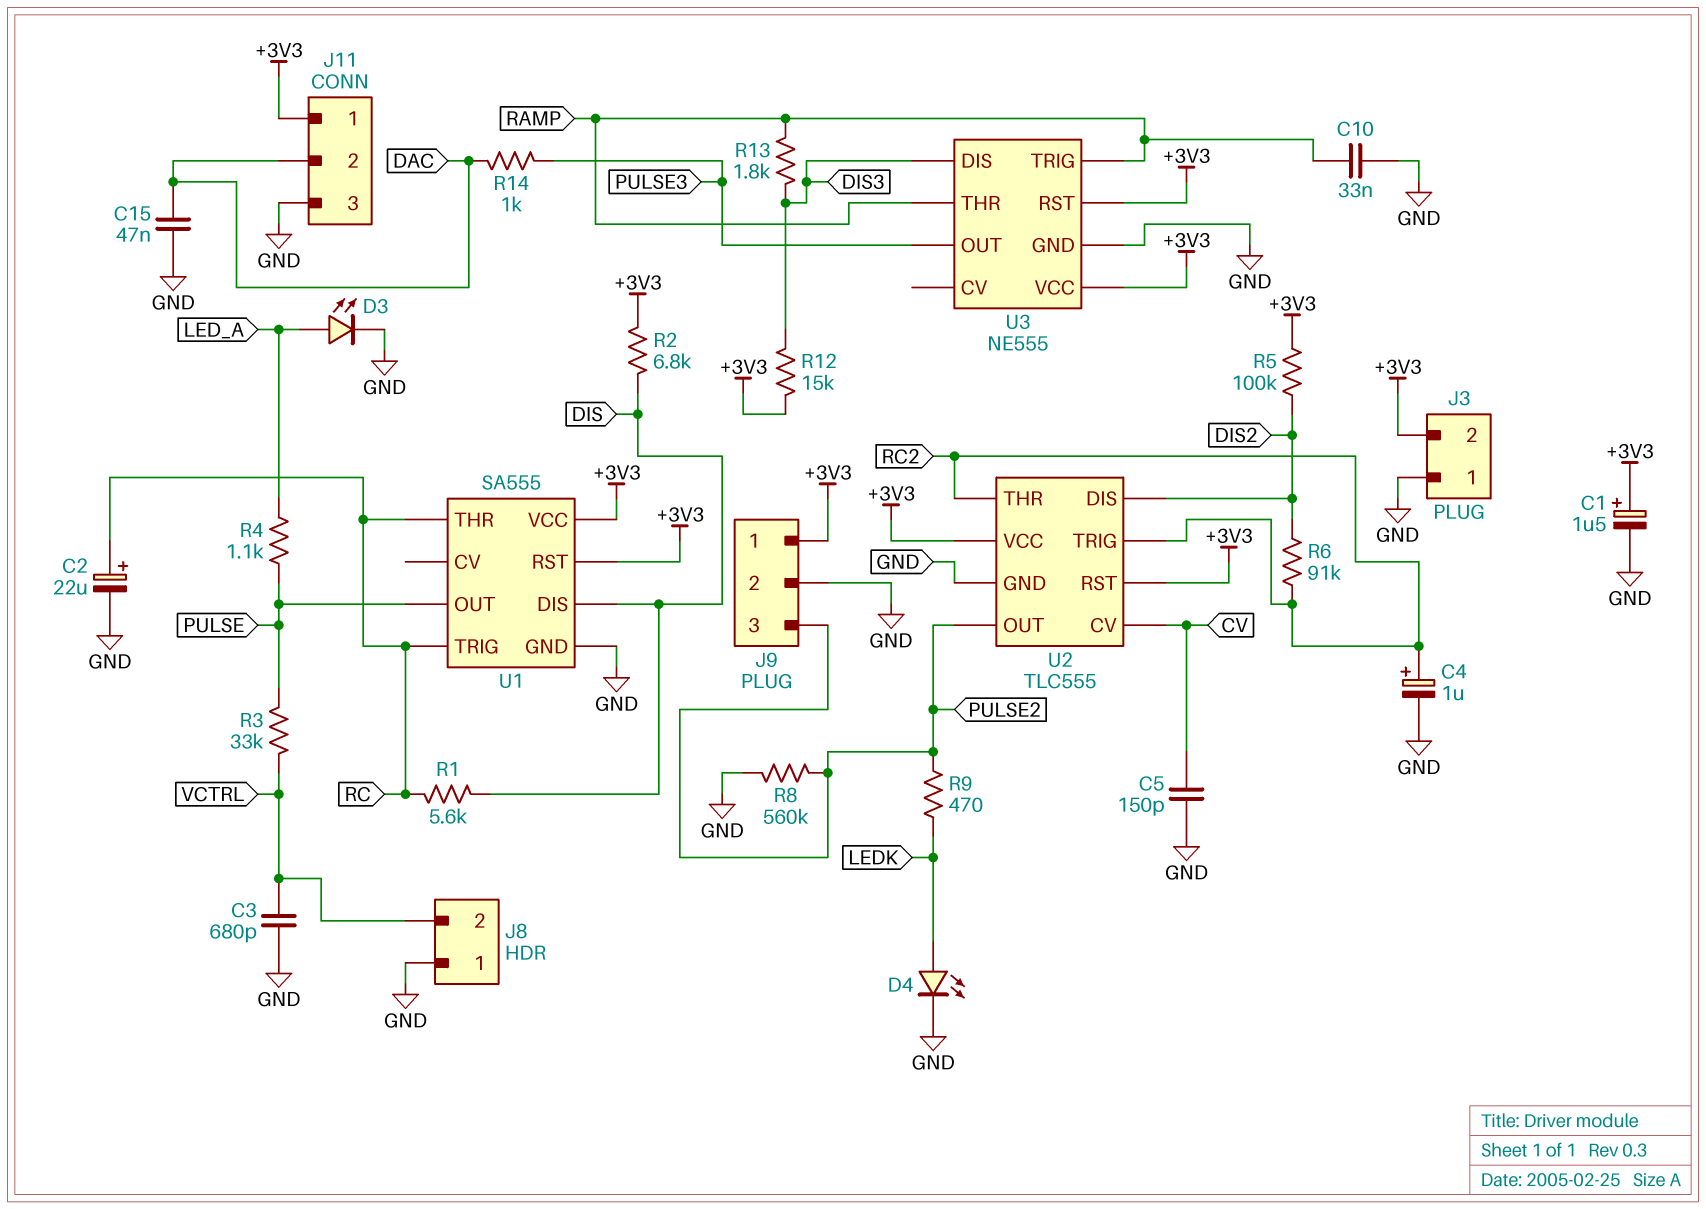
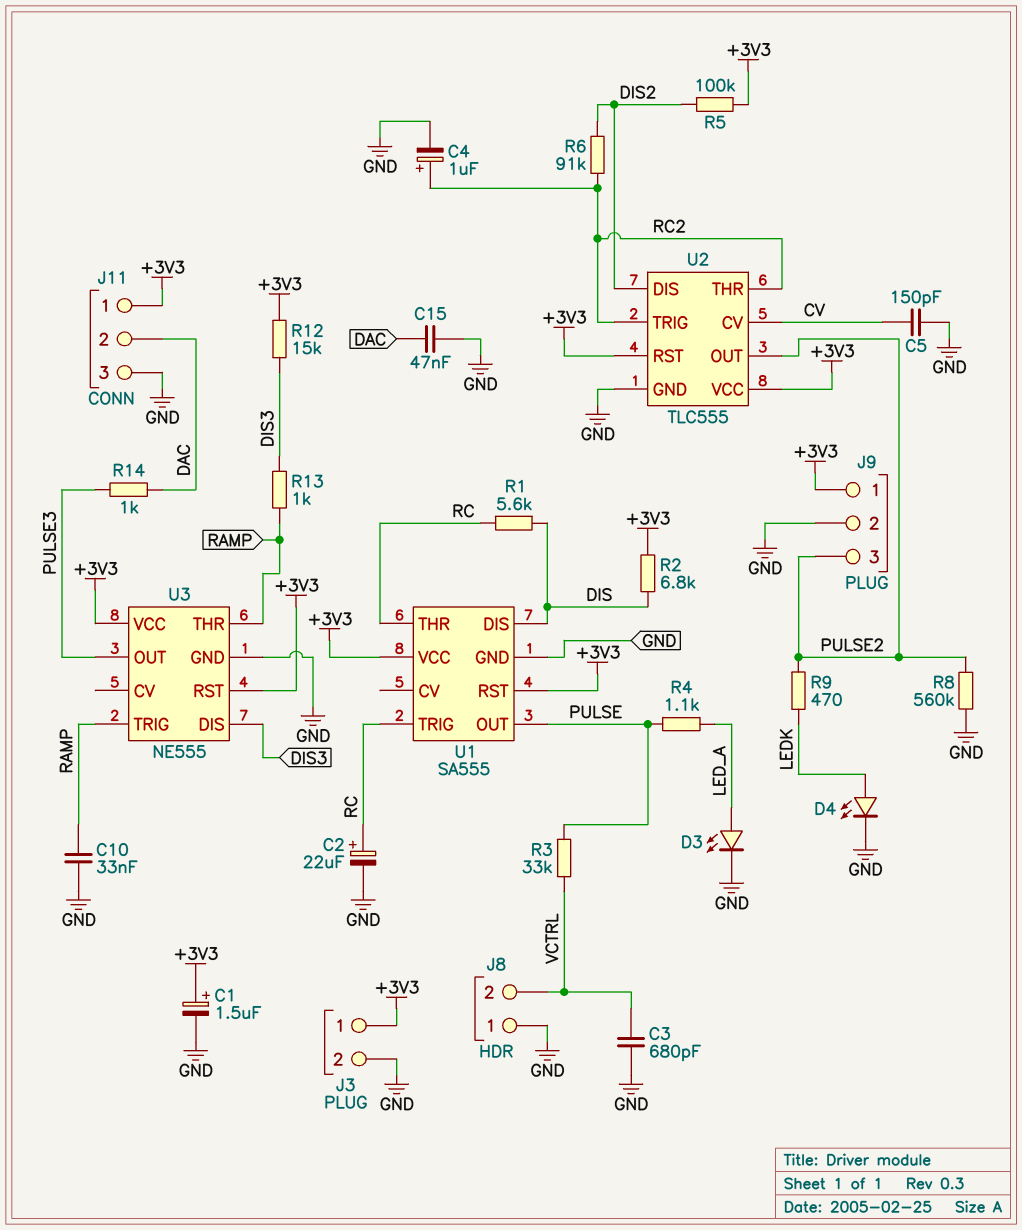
J3 pin 1: GND -> +3V3
J3 pin 2: +3V3 -> GND
R13: 1.8k (DIS3, RAMP) -> 1k (DIS3, RAMP)

